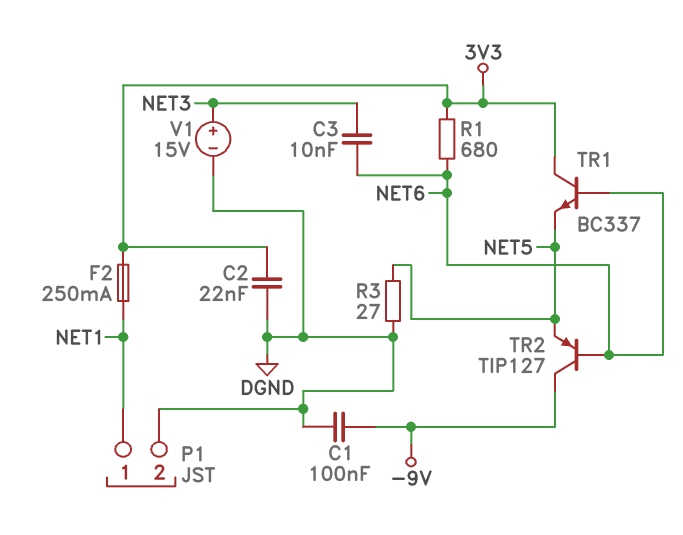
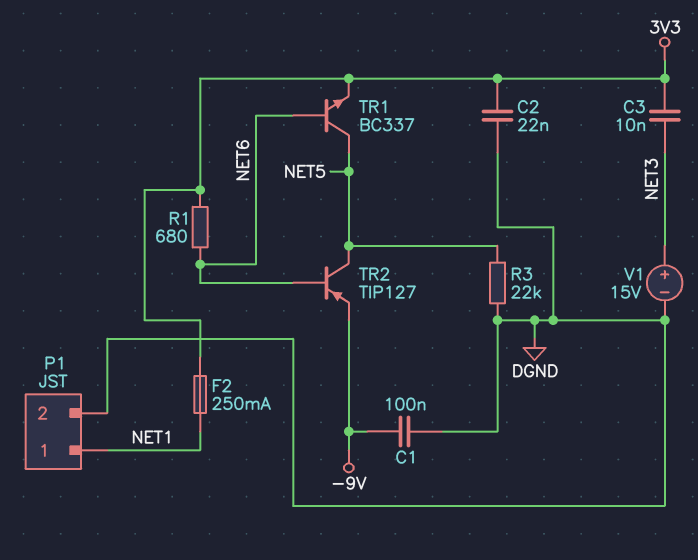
C3: 10nF (NET3, NET6) -> 10nF (3V3, NET3)
R3: 27 (DGND, NET5) -> 22k (DGND, NET5)
TR1: NPN BC337 (B NET6, C 3V3, E NET5) -> NPN BC337 (B NET6, C NET5, E 3V3)
TR2: PNP TIP127 (B NET6, C -9V, E NET5) -> PNP TIP127 (B NET6, C NET5, E -9V)

